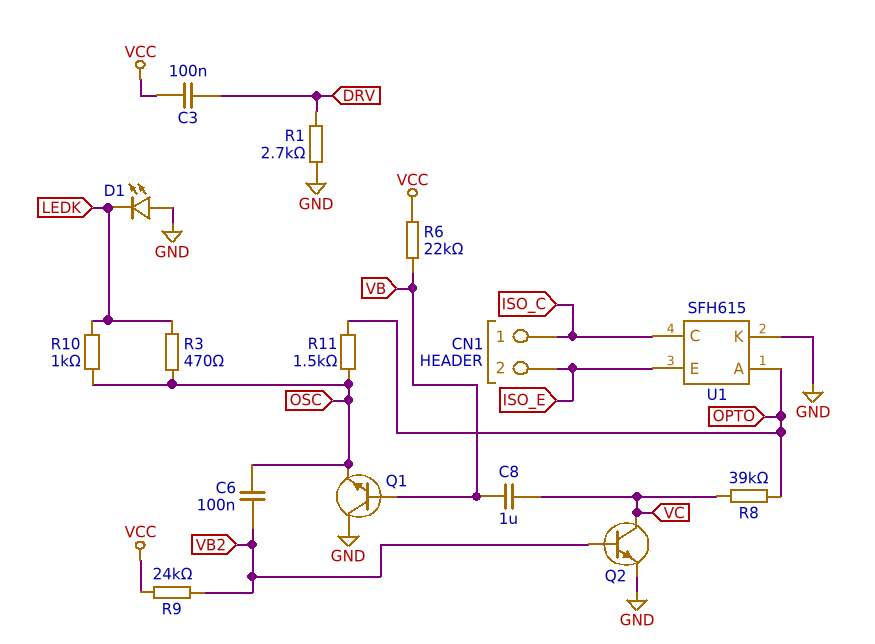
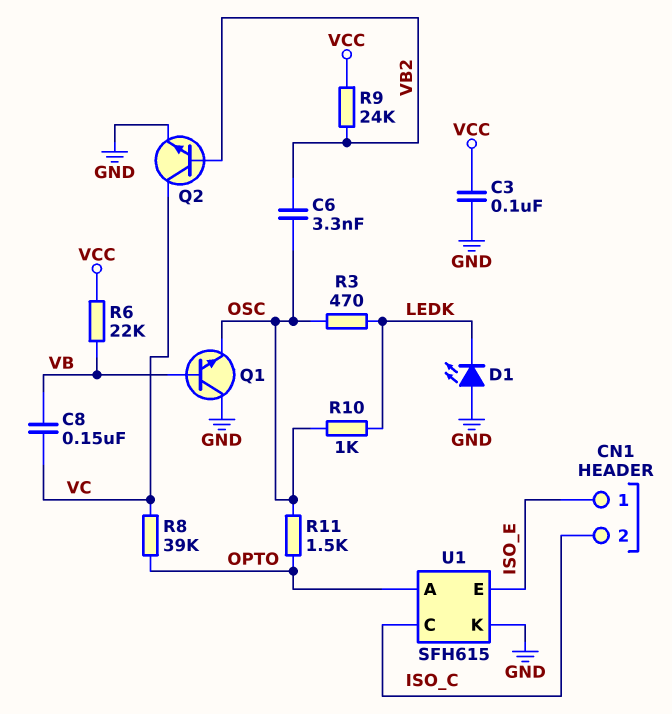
C3: 100nF (DRV, VCC) -> 100nF (GND, VCC)
C6: 100nF (OSC, VB2) -> 3.3nF (OSC, VB2)
C8: 1uF (VB, VC) -> 150nF (VB, VC)
CN1 pin 1: ISO_C -> ISO_E
CN1 pin 2: ISO_E -> ISO_C
R1: 2.7k (DRV, GND) -> none

